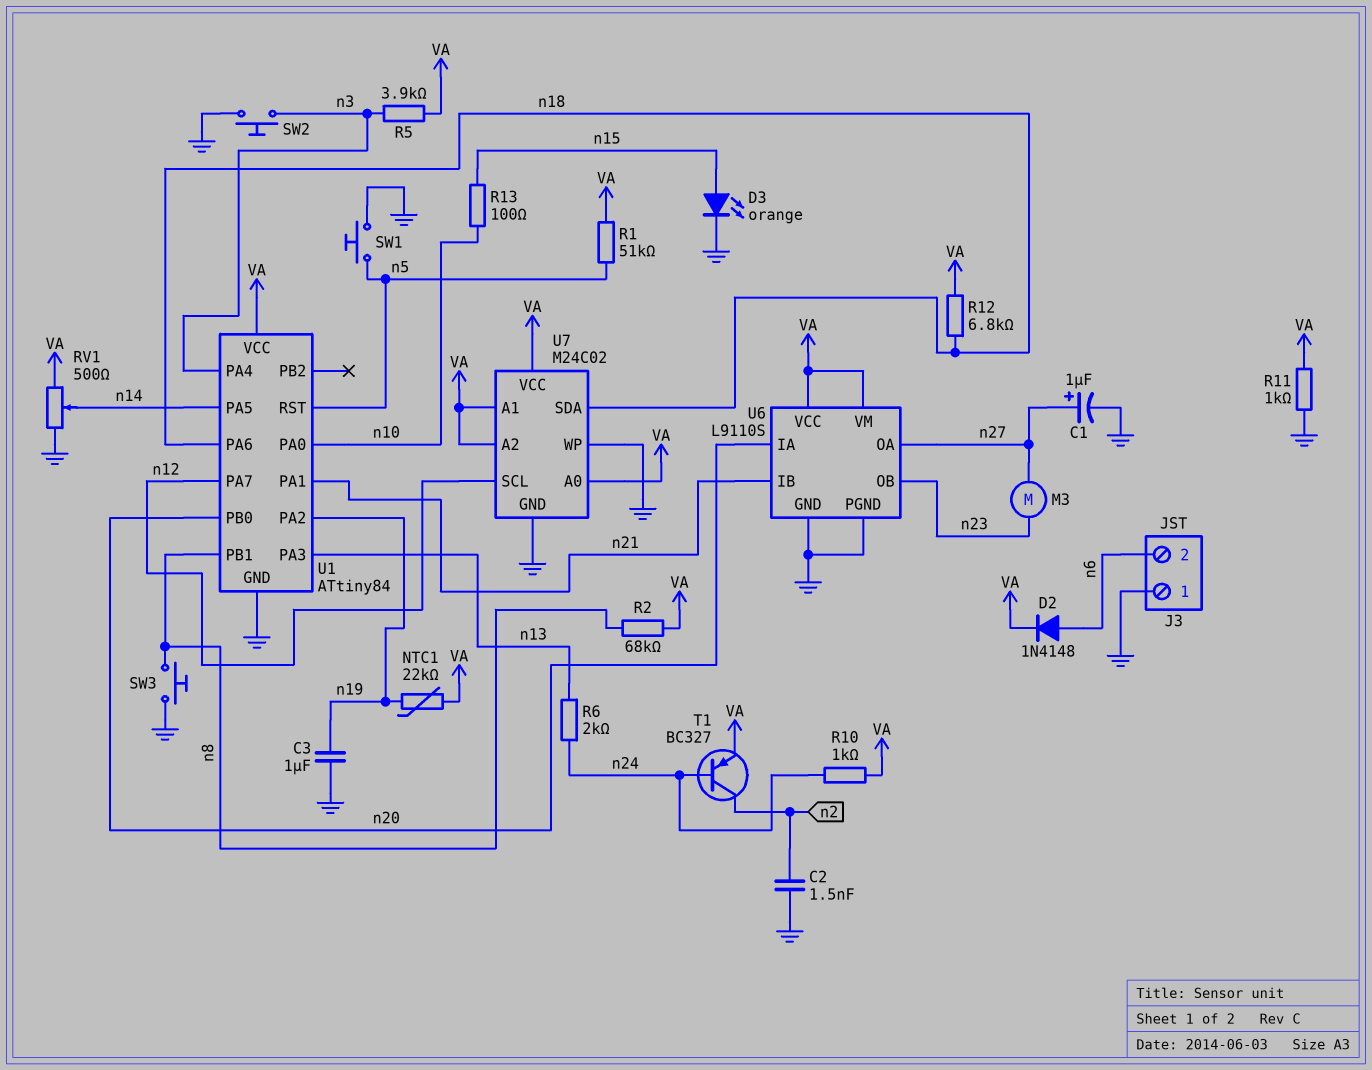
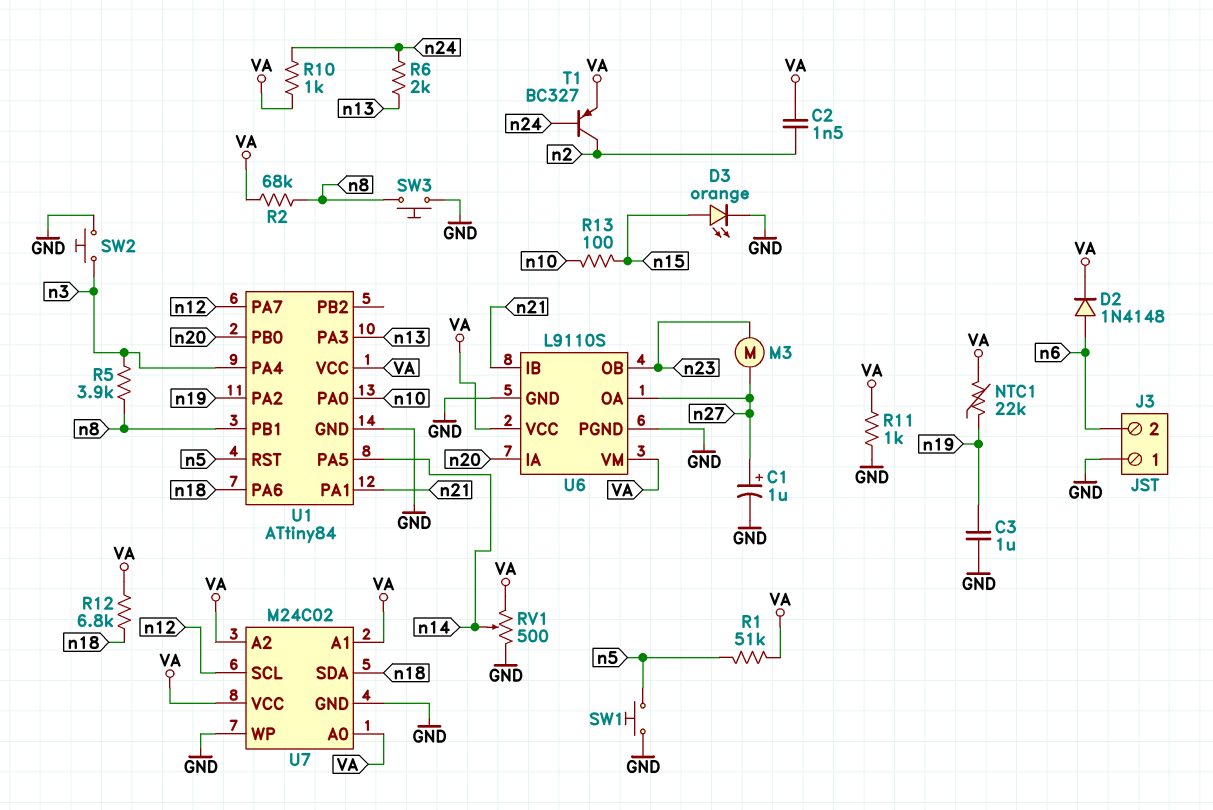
C2: 1.5nF (GND, n2) -> 1.5nF (VA, n2)
R5: 3.9k (VA, n3) -> 3.9k (n3, n8)

